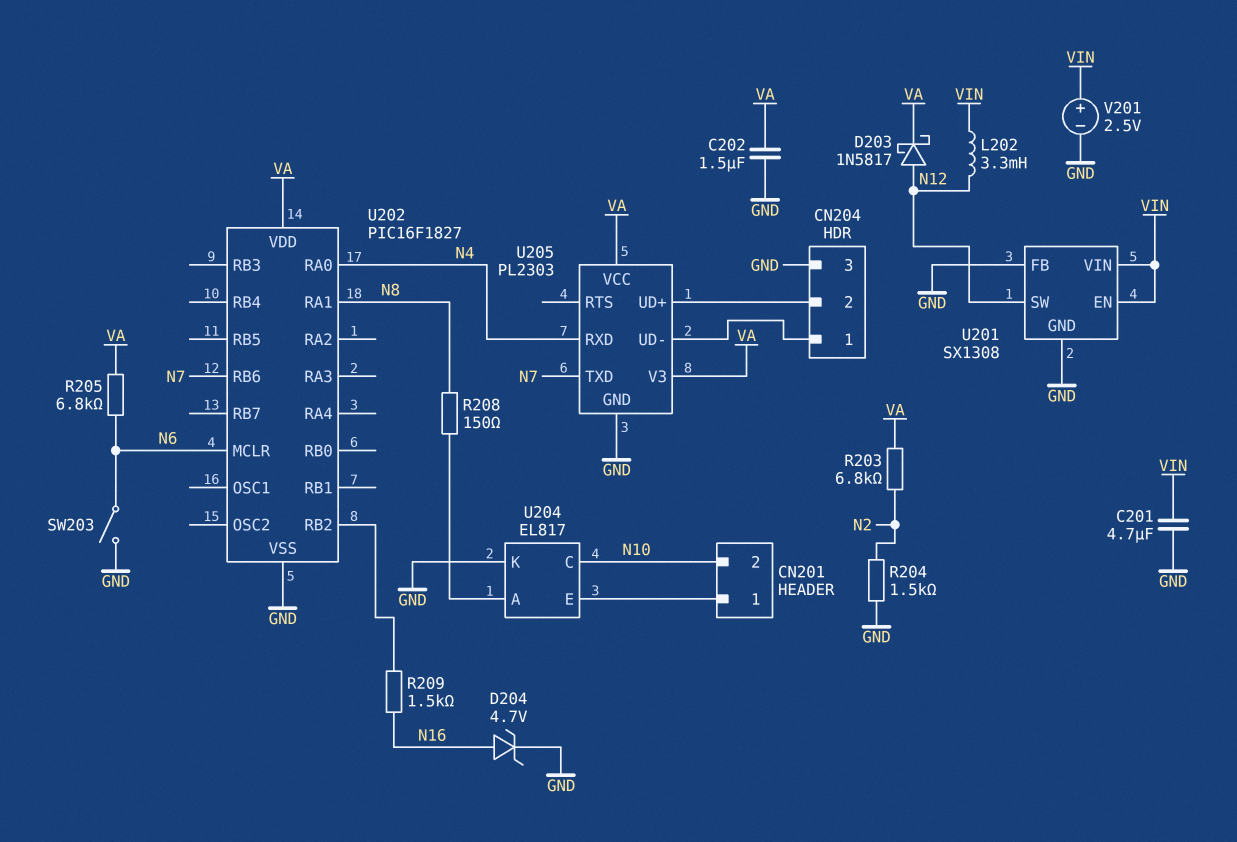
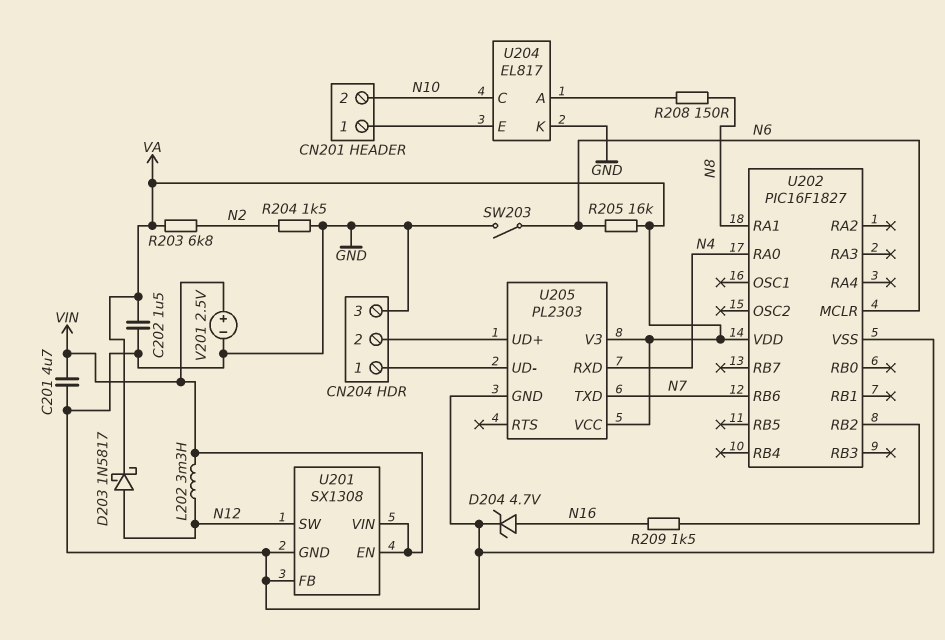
R205: 6.8k (N6, VA) -> 16k (N6, VA)

